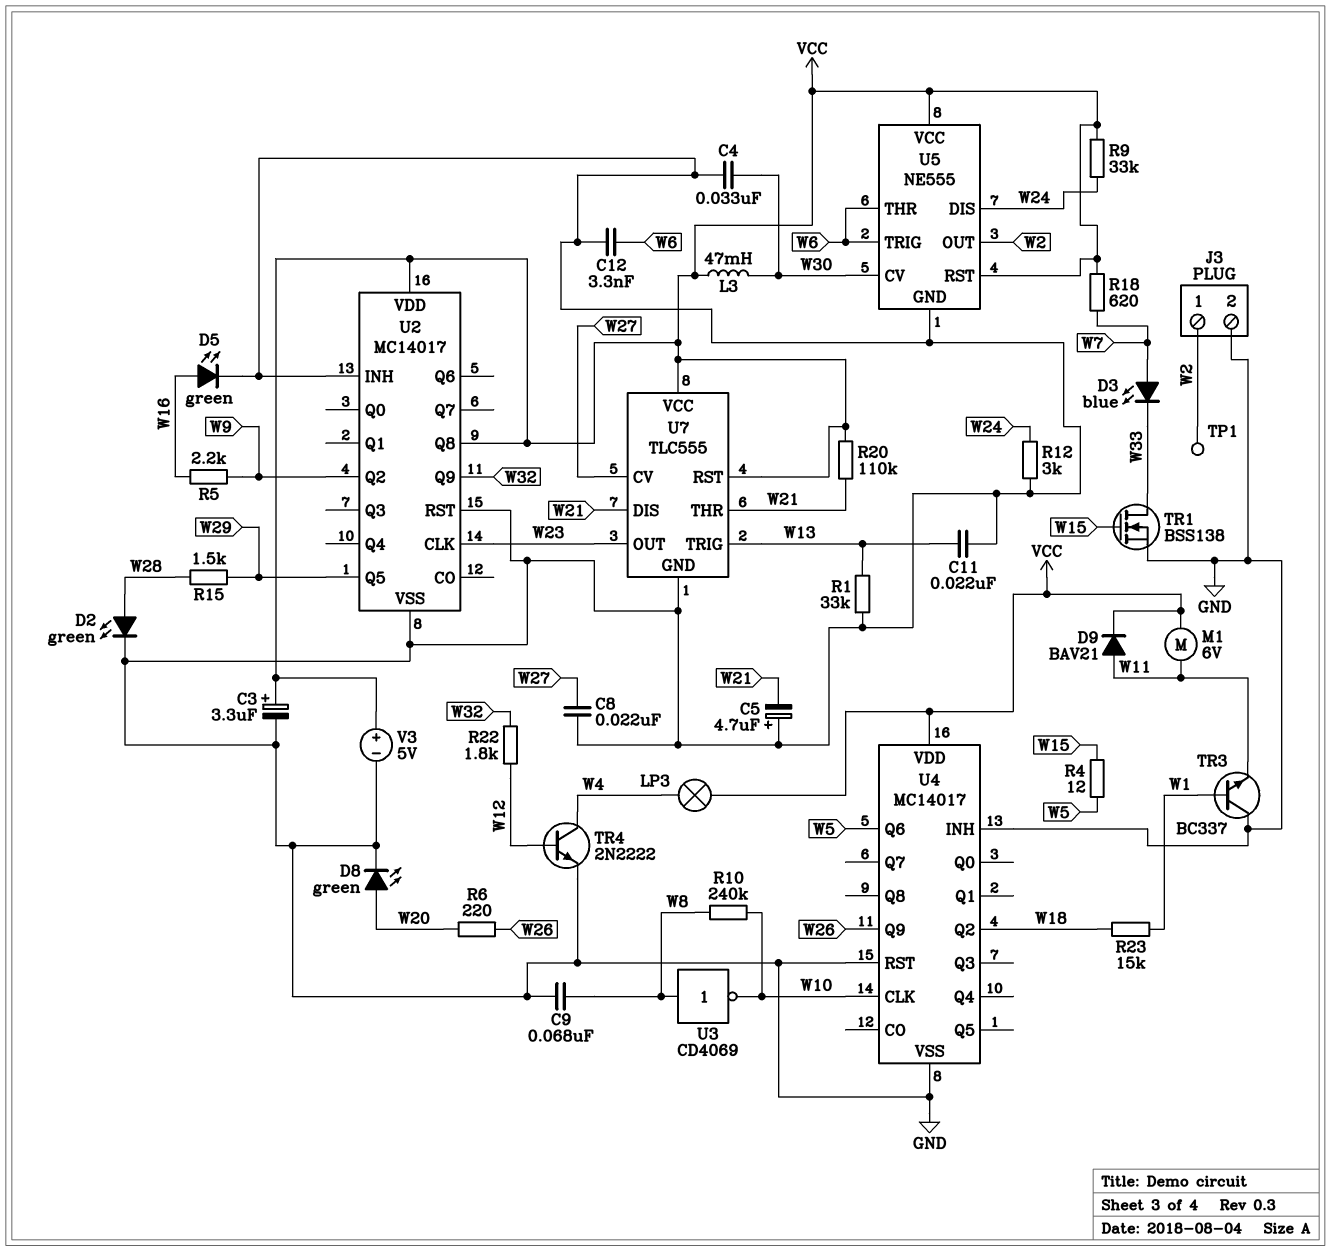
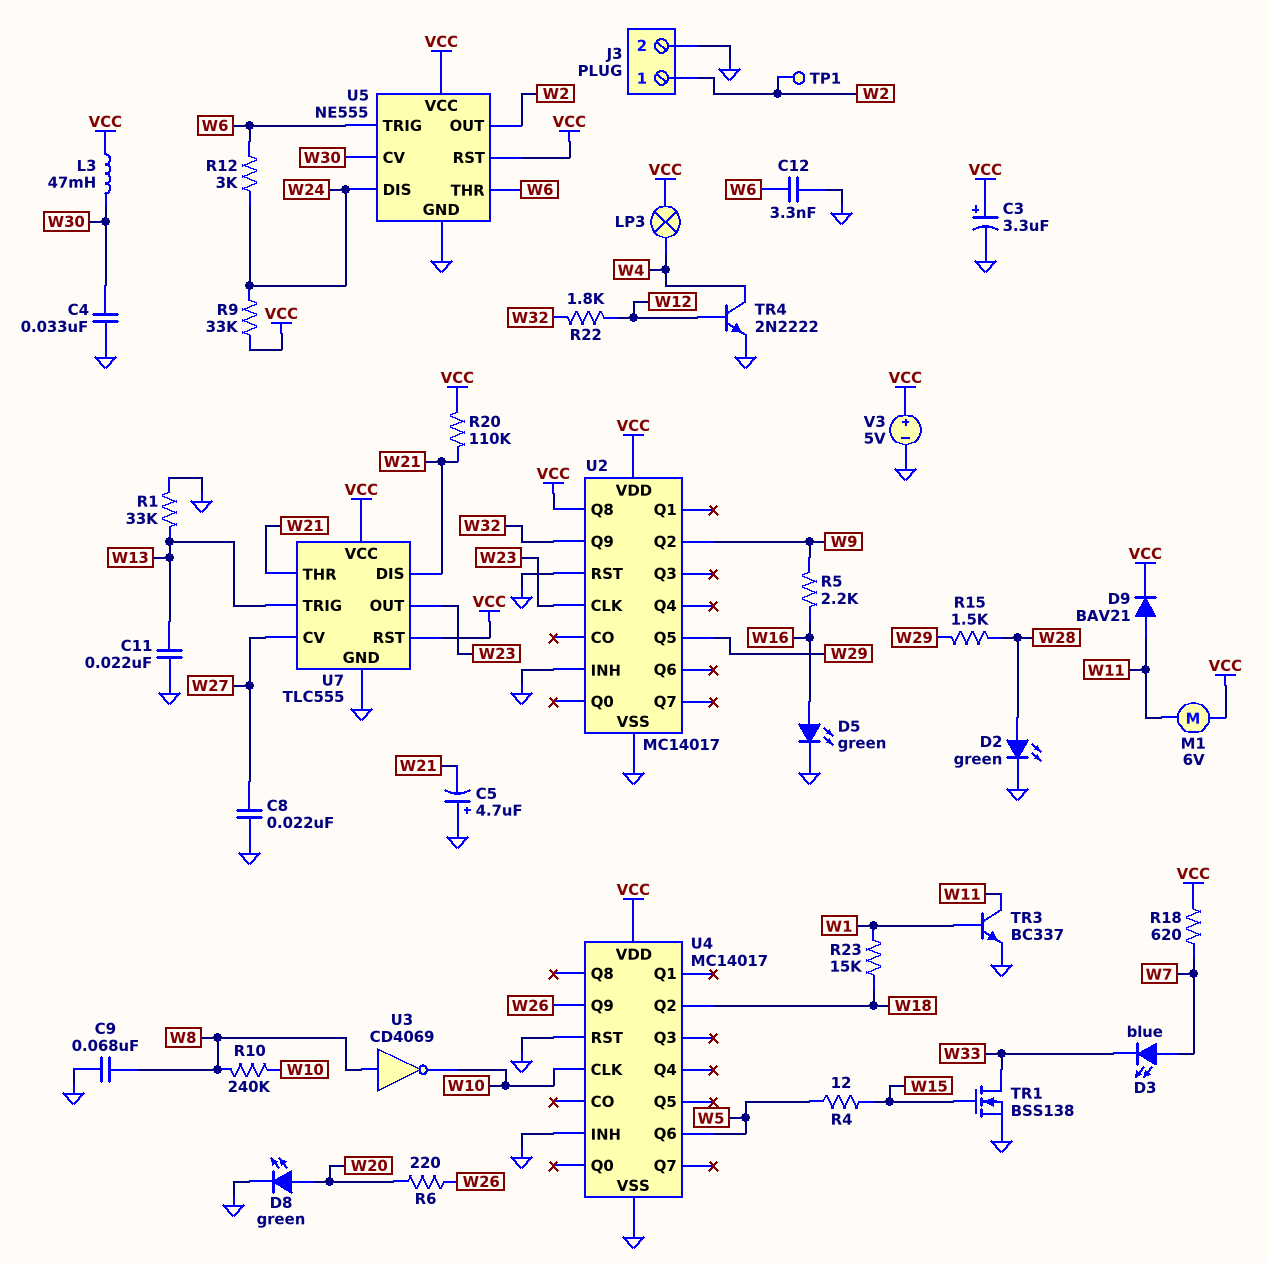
R12: 3k (GND, W24) -> 3k (W6, W24)
TR3: NPN BC337 (B W1, C GND, E W11) -> NPN BC337 (B W1, C W11, E GND)

